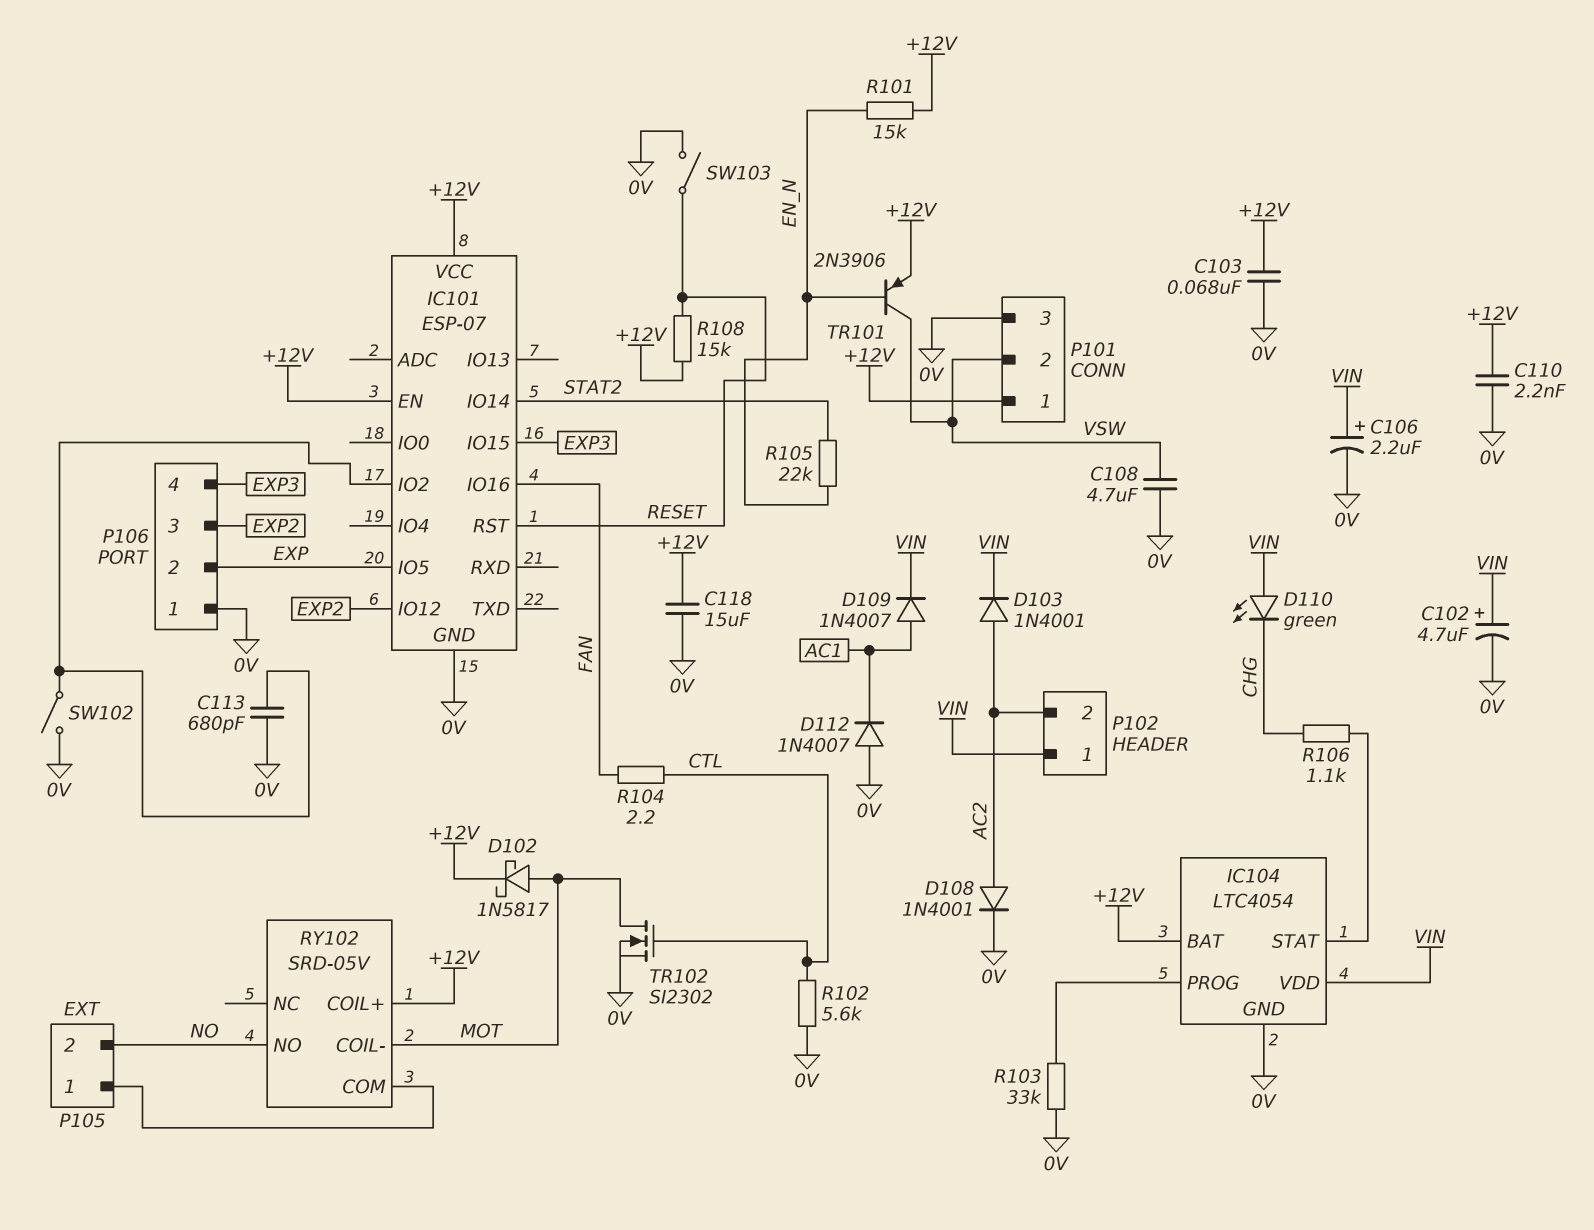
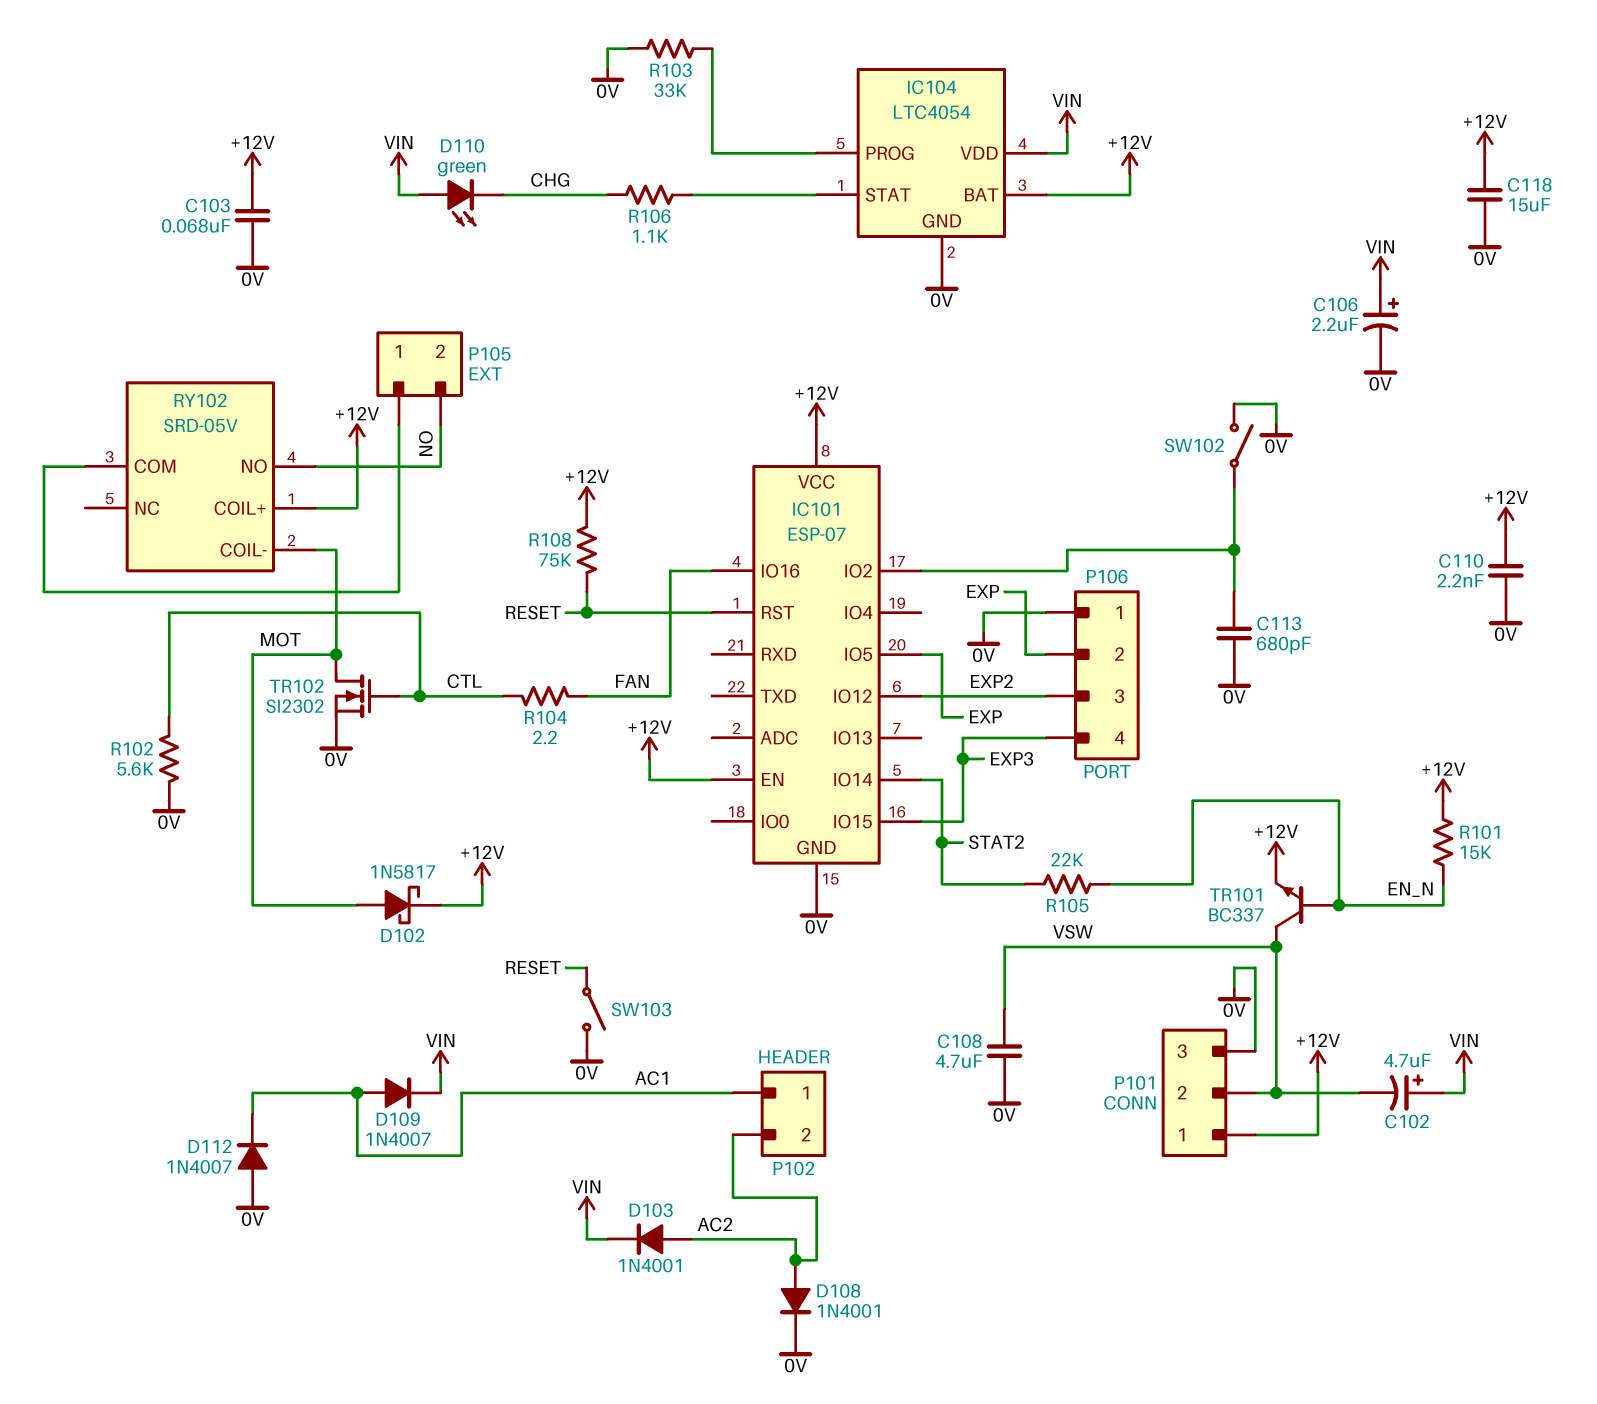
C102: 4.7uF (plus VIN, minus 0V) -> 4.7uF (plus VIN, minus VSW)
P102 pin 1: VIN -> AC1
R108: 15k (+12V, RESET) -> 75k (+12V, RESET)
TR101: PNP 2N3906 (B EN_N, C VSW, E +12V) -> NPN BC337 (B EN_N, C VSW, E +12V)

